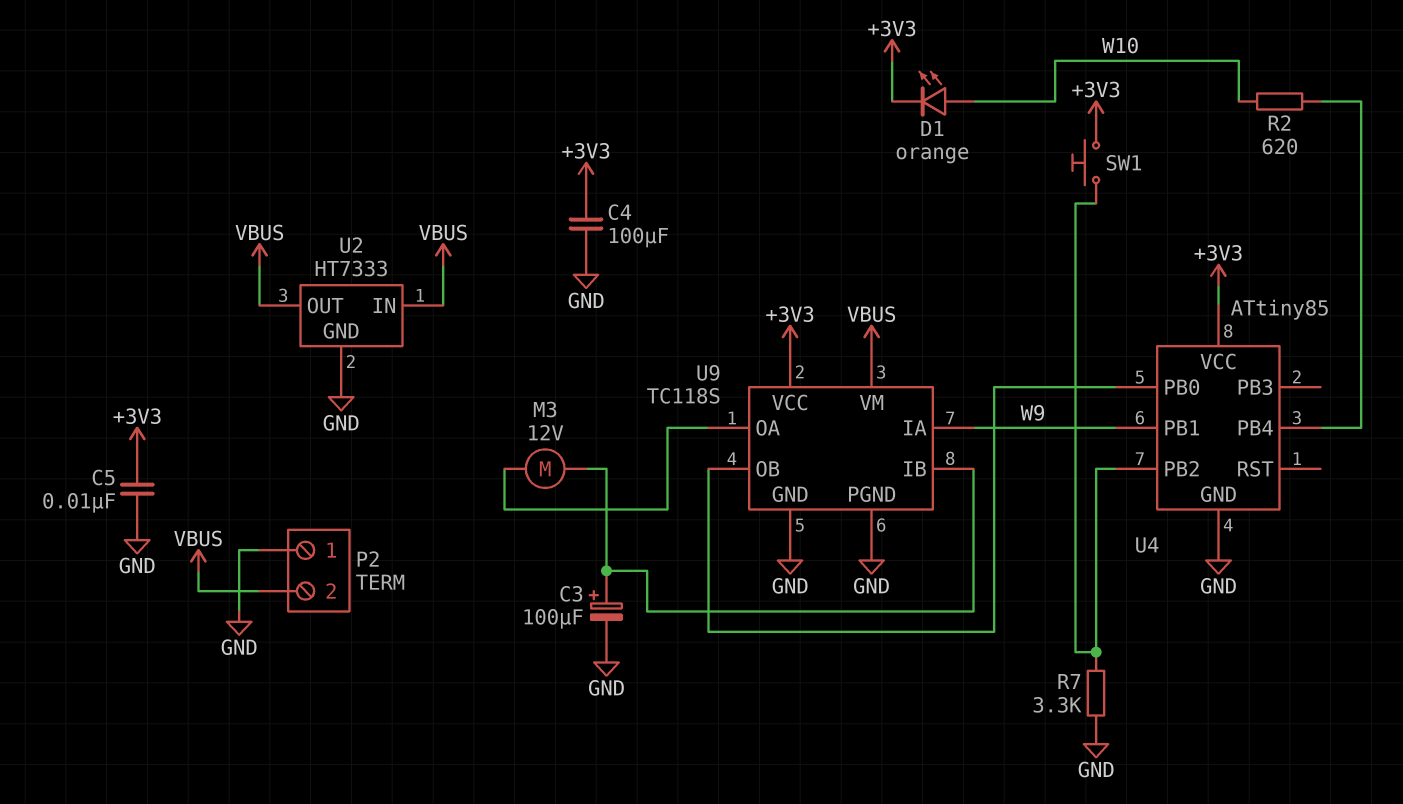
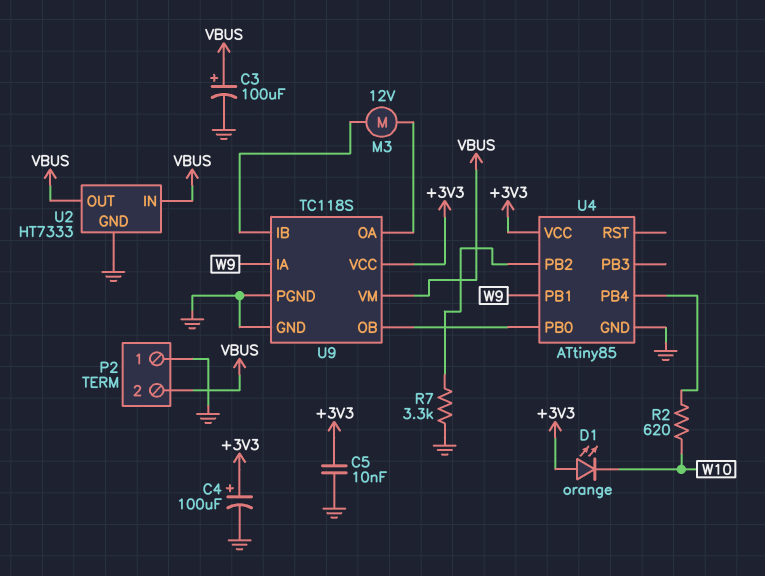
C3: 100uF (plus U9/IB, minus GND) -> 100uF (plus VBUS, minus GND)
C4: 100uF (+3V3, GND) -> 100uF (plus +3V3, minus GND)
D1: LED orange (A W10, K +3V3) -> LED orange (A +3V3, K W10)
SW1: button (+3V3, U4/PB2) -> none

